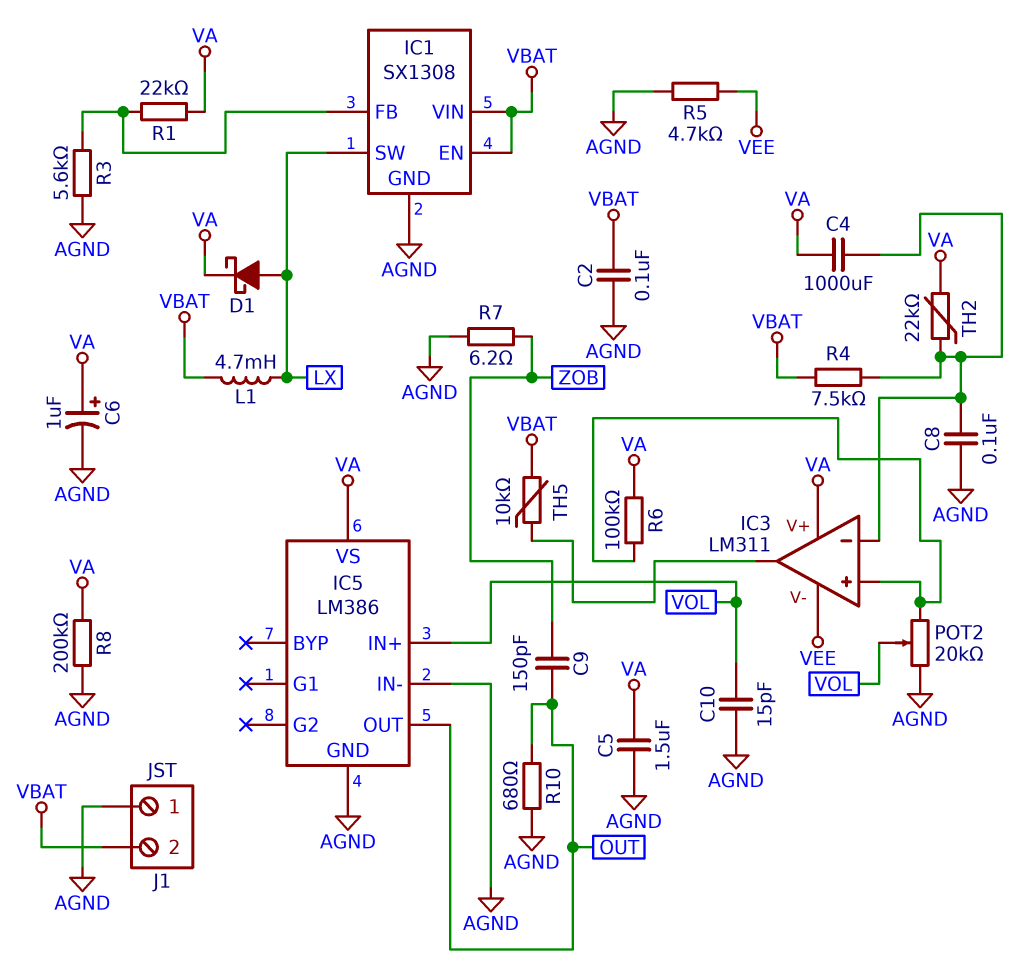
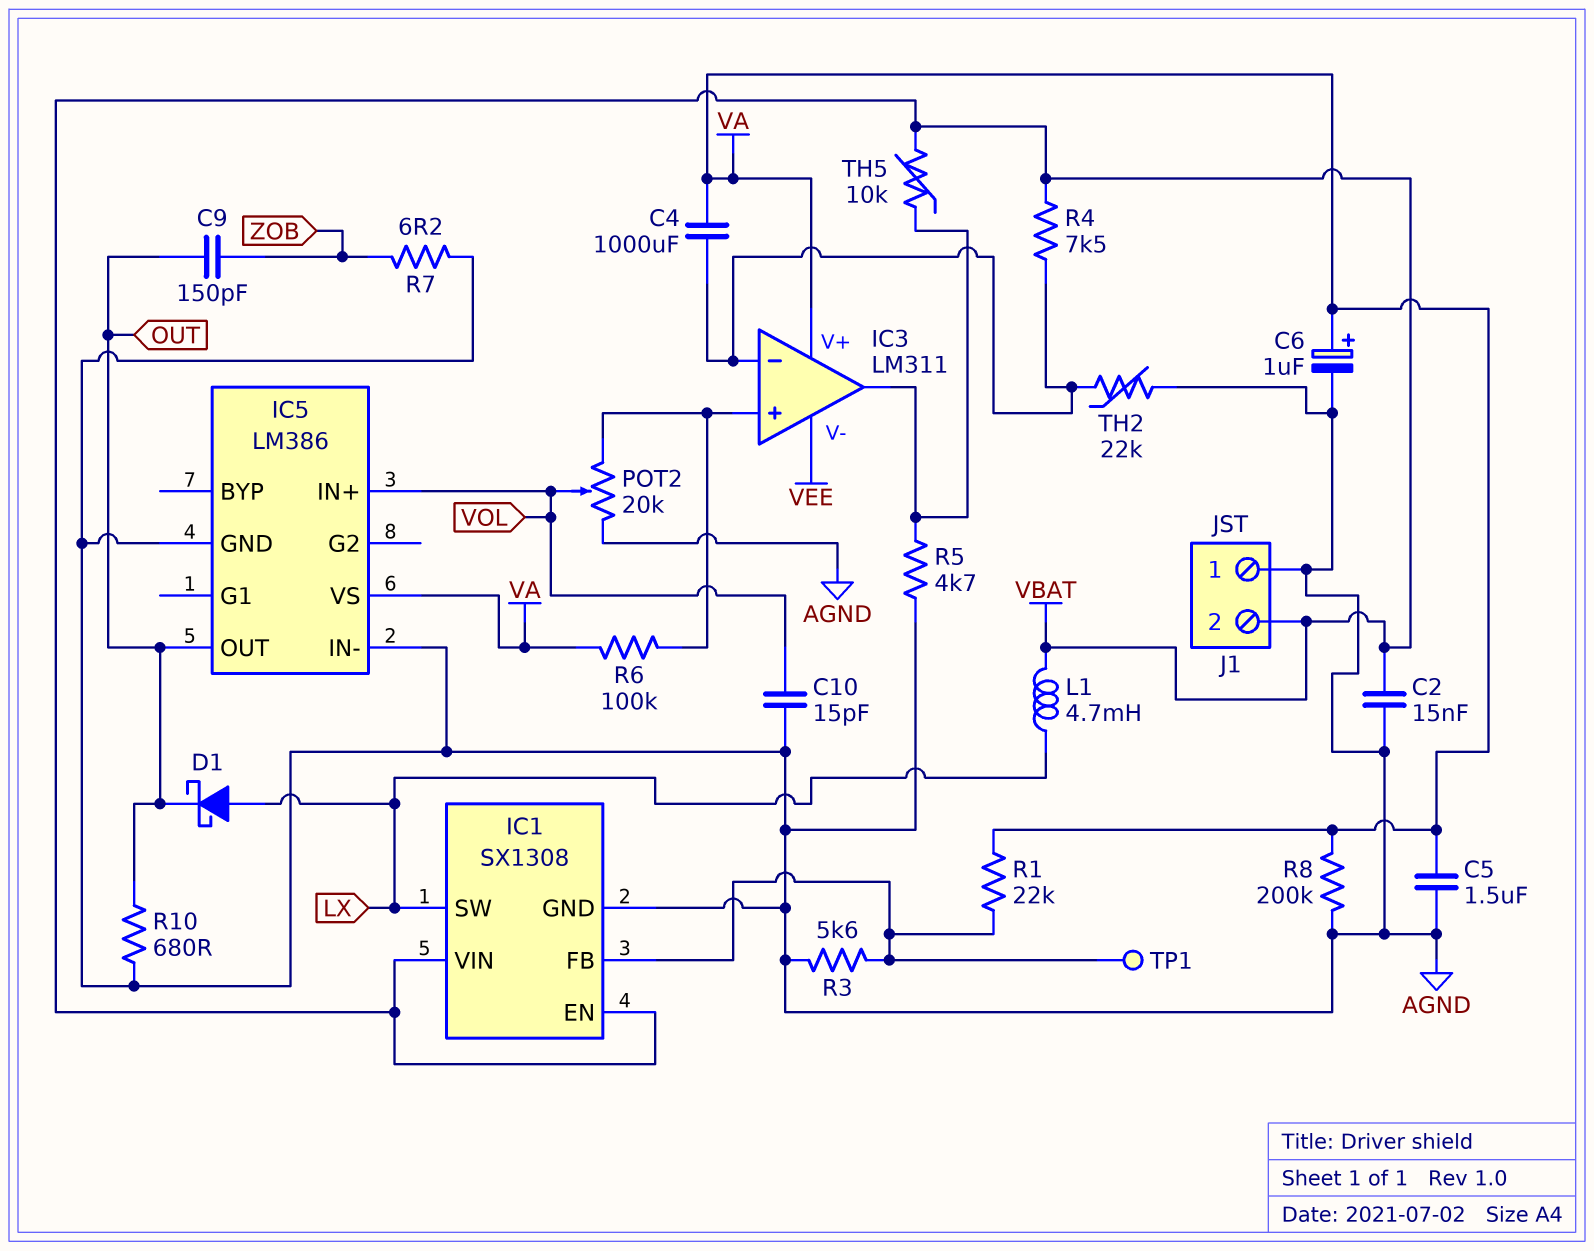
C2: 100nF (AGND, VBAT) -> 15nF (AGND, VBAT)
C8: 100nF (AGND, IC3/in-) -> none
D1: schottky (A LX, K VA) -> schottky (A LX, K OUT)
R5: 4.7k (AGND, VEE) -> 4.7k (AGND, IC3/out)
TH2: 22k (IC3/in-, VA) -> 22k (AGND, IC3/in-)
TP1: none -> test point (IC1/FB)

